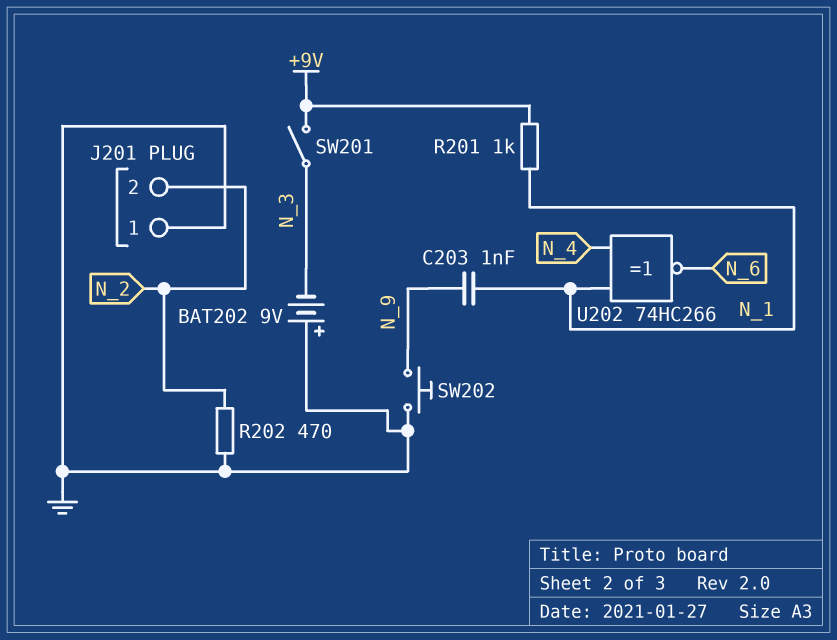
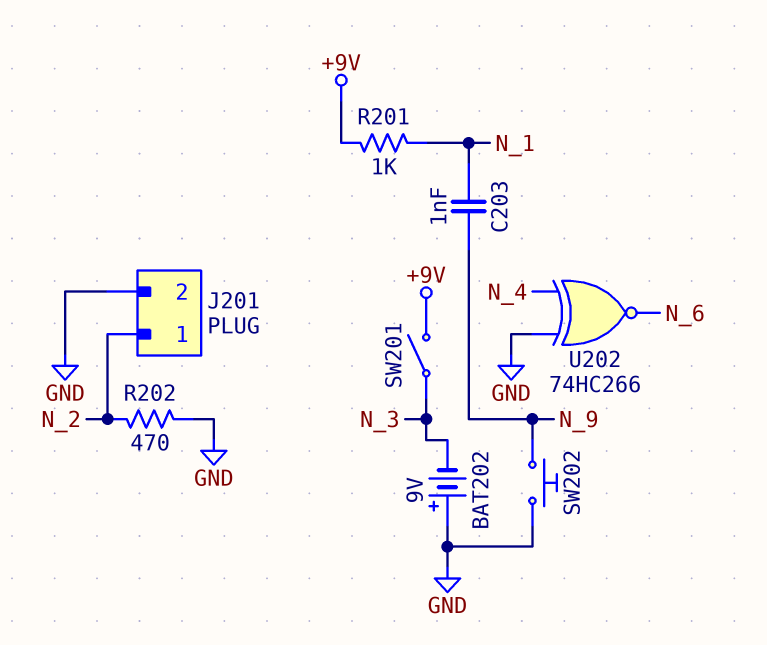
J201 pin 1: GND -> N_2
J201 pin 2: N_2 -> GND
U202: XNOR 74HC266 (in N_1, in N_4, out N_6) -> XNOR 74HC266 (in GND, in N_4, out N_6)

